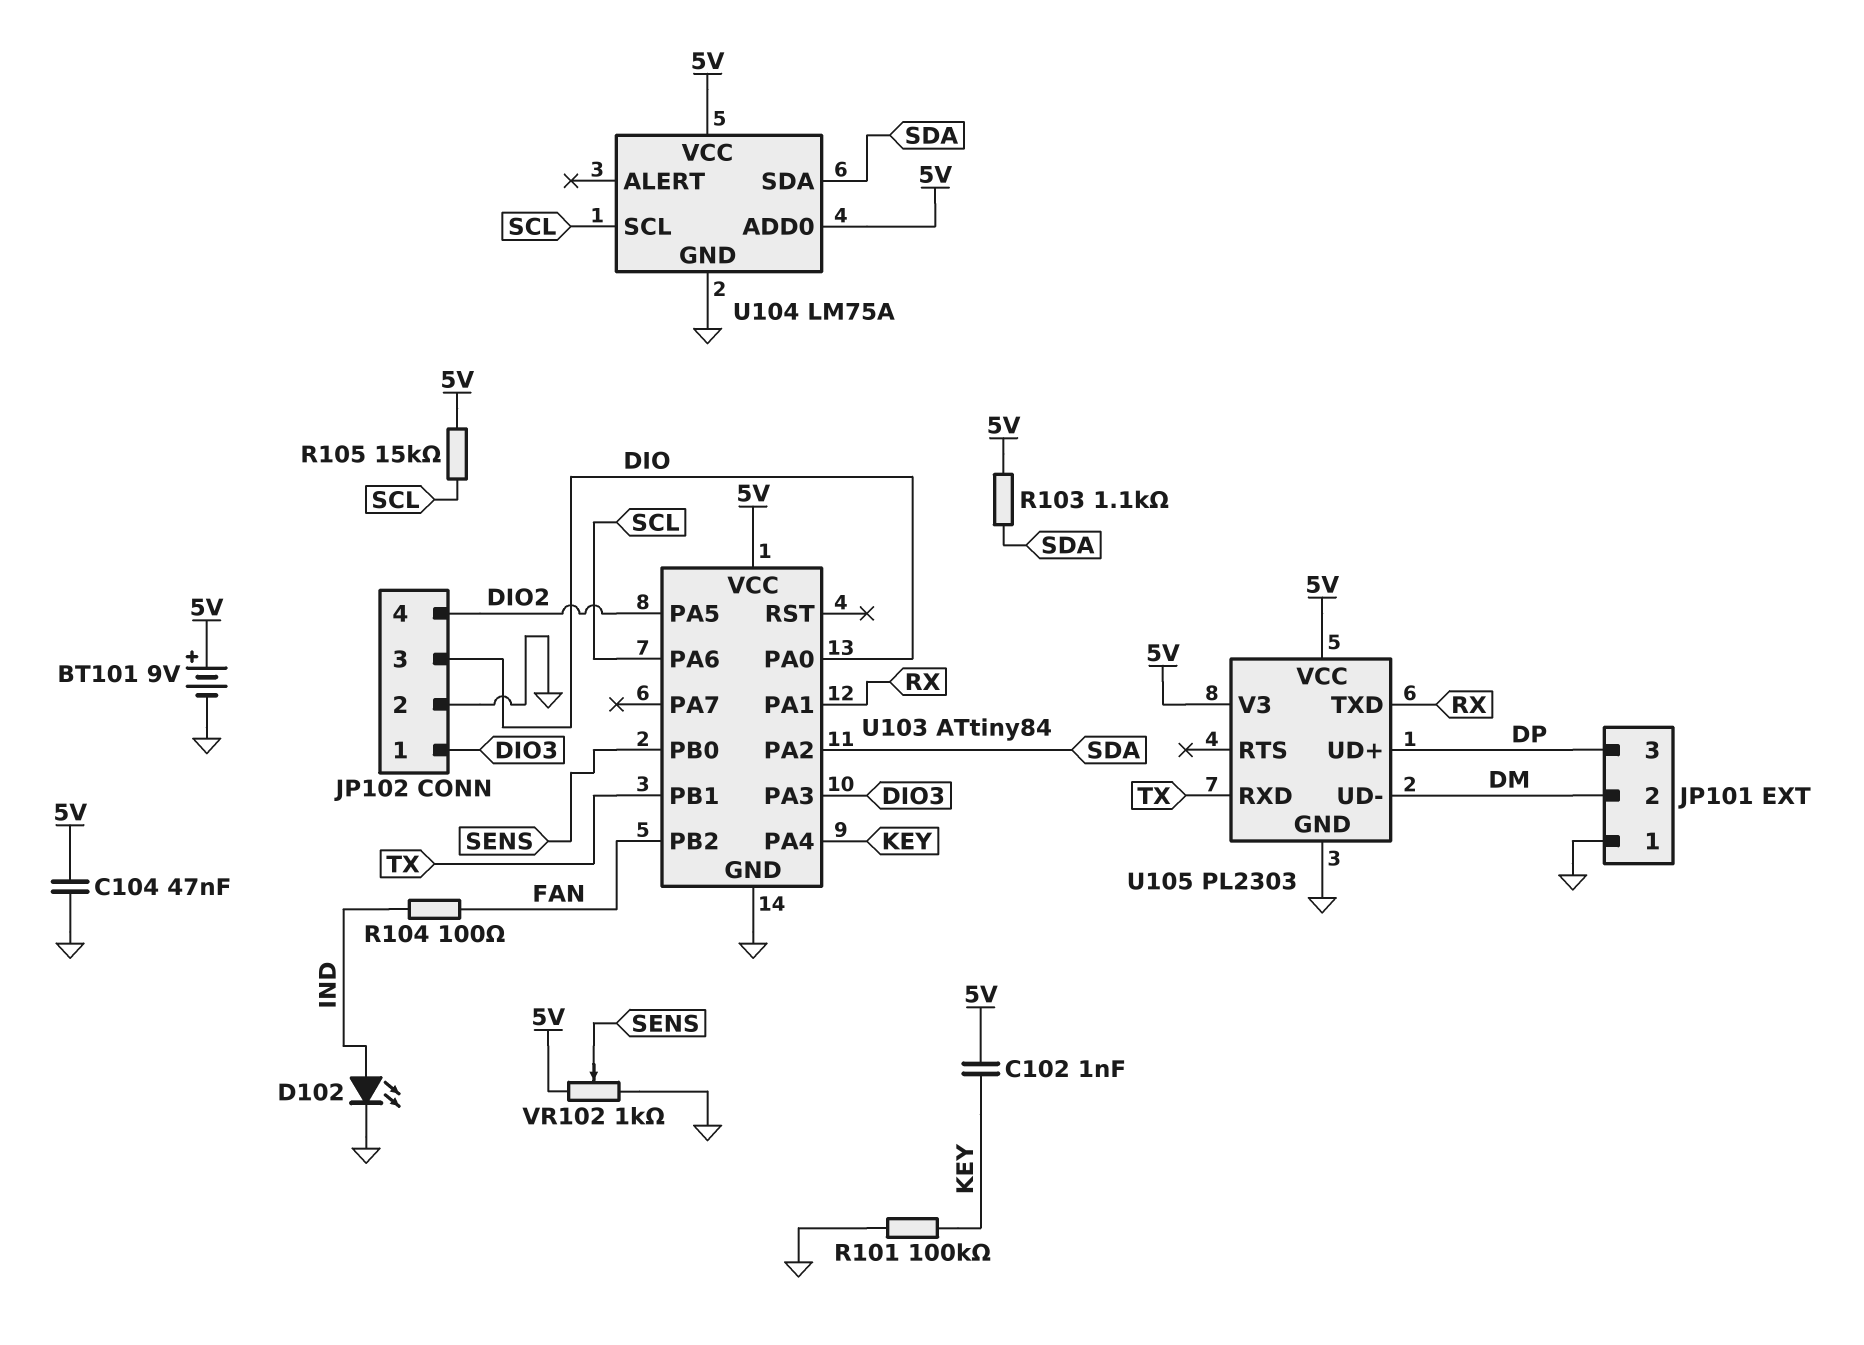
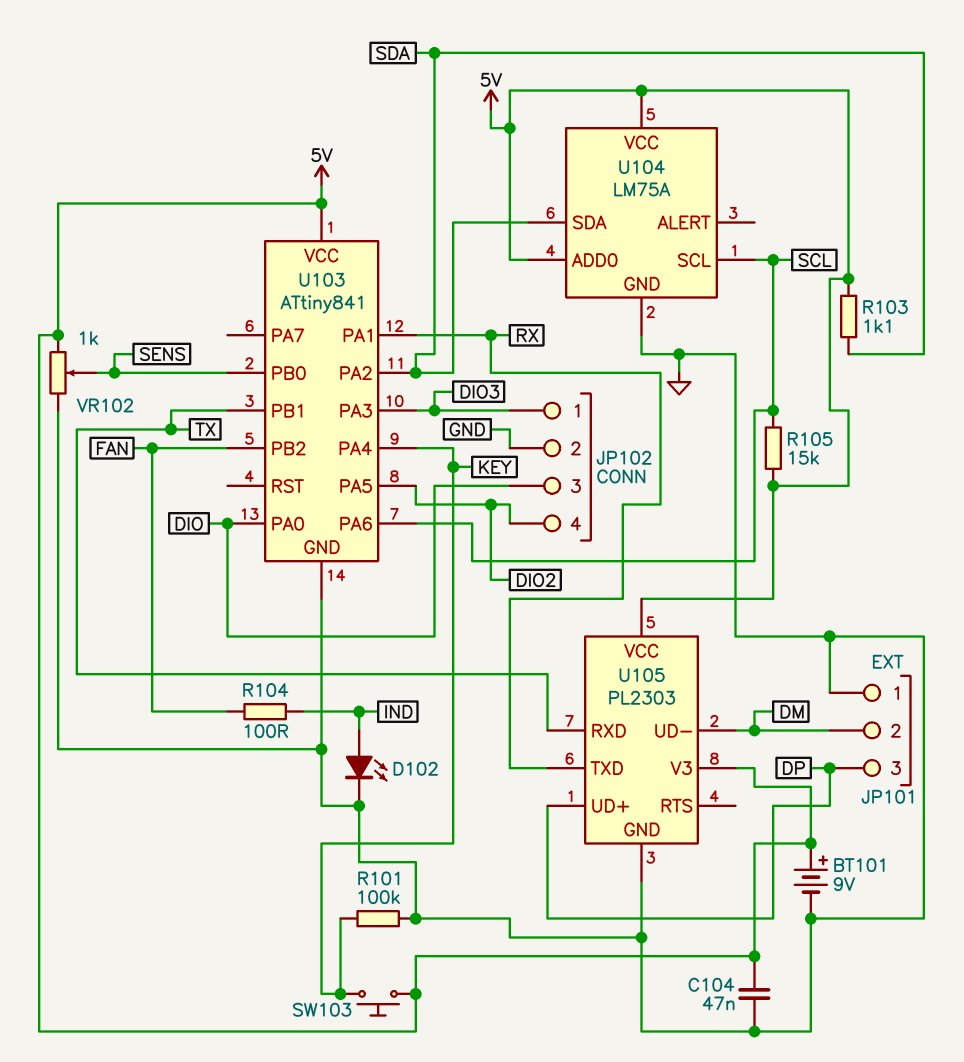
C102: 1nF (5V, KEY) -> none
SW103: none -> button (5V, KEY)
U103: ATtiny84 -> ATtiny841

